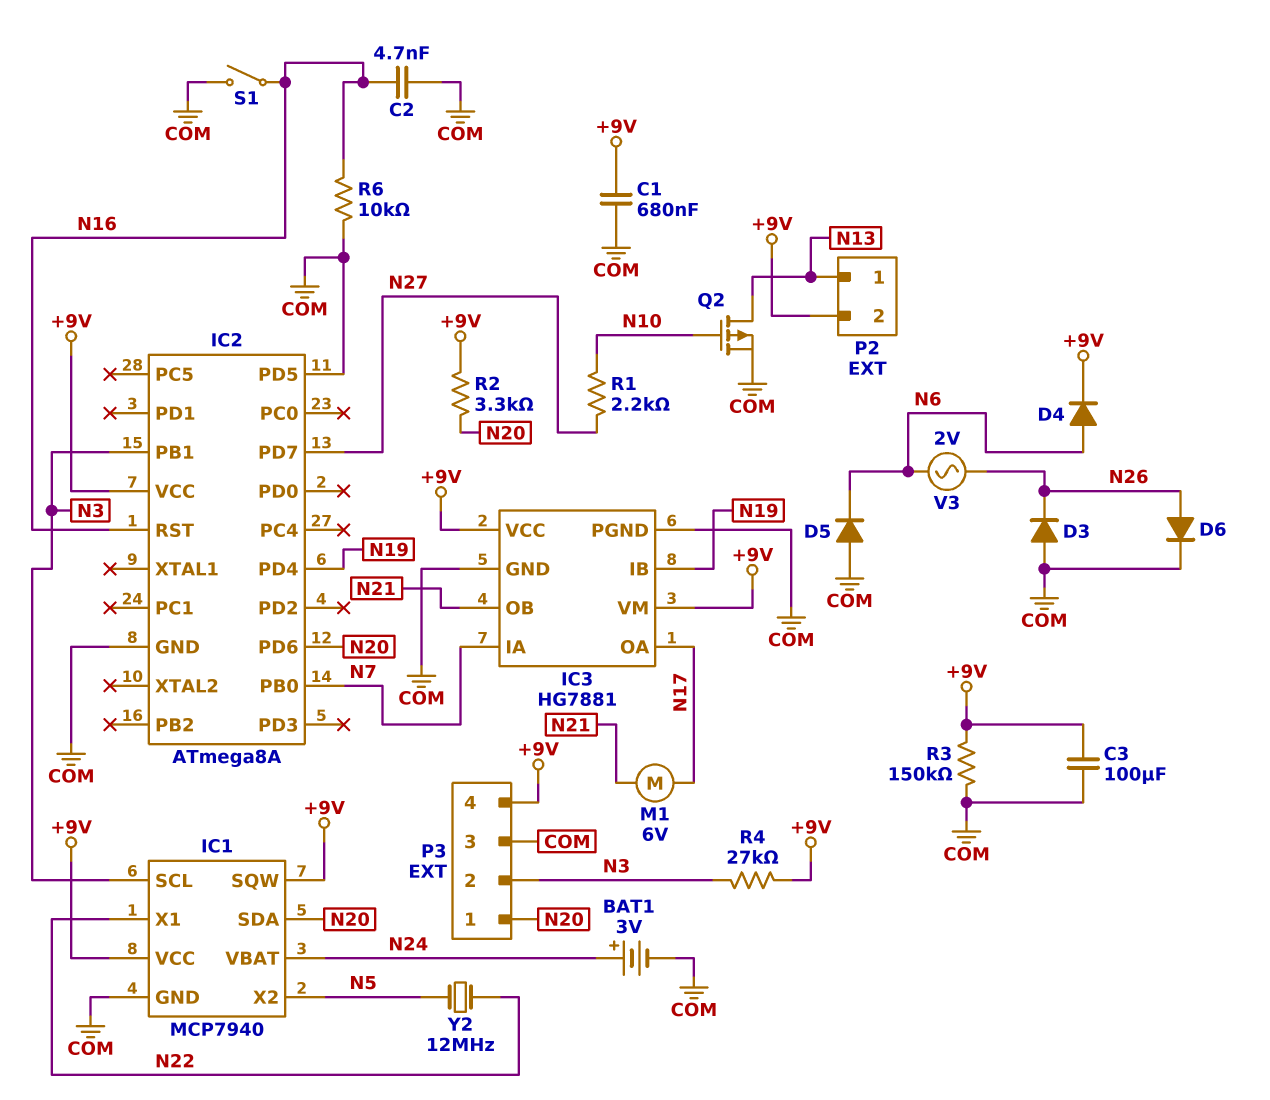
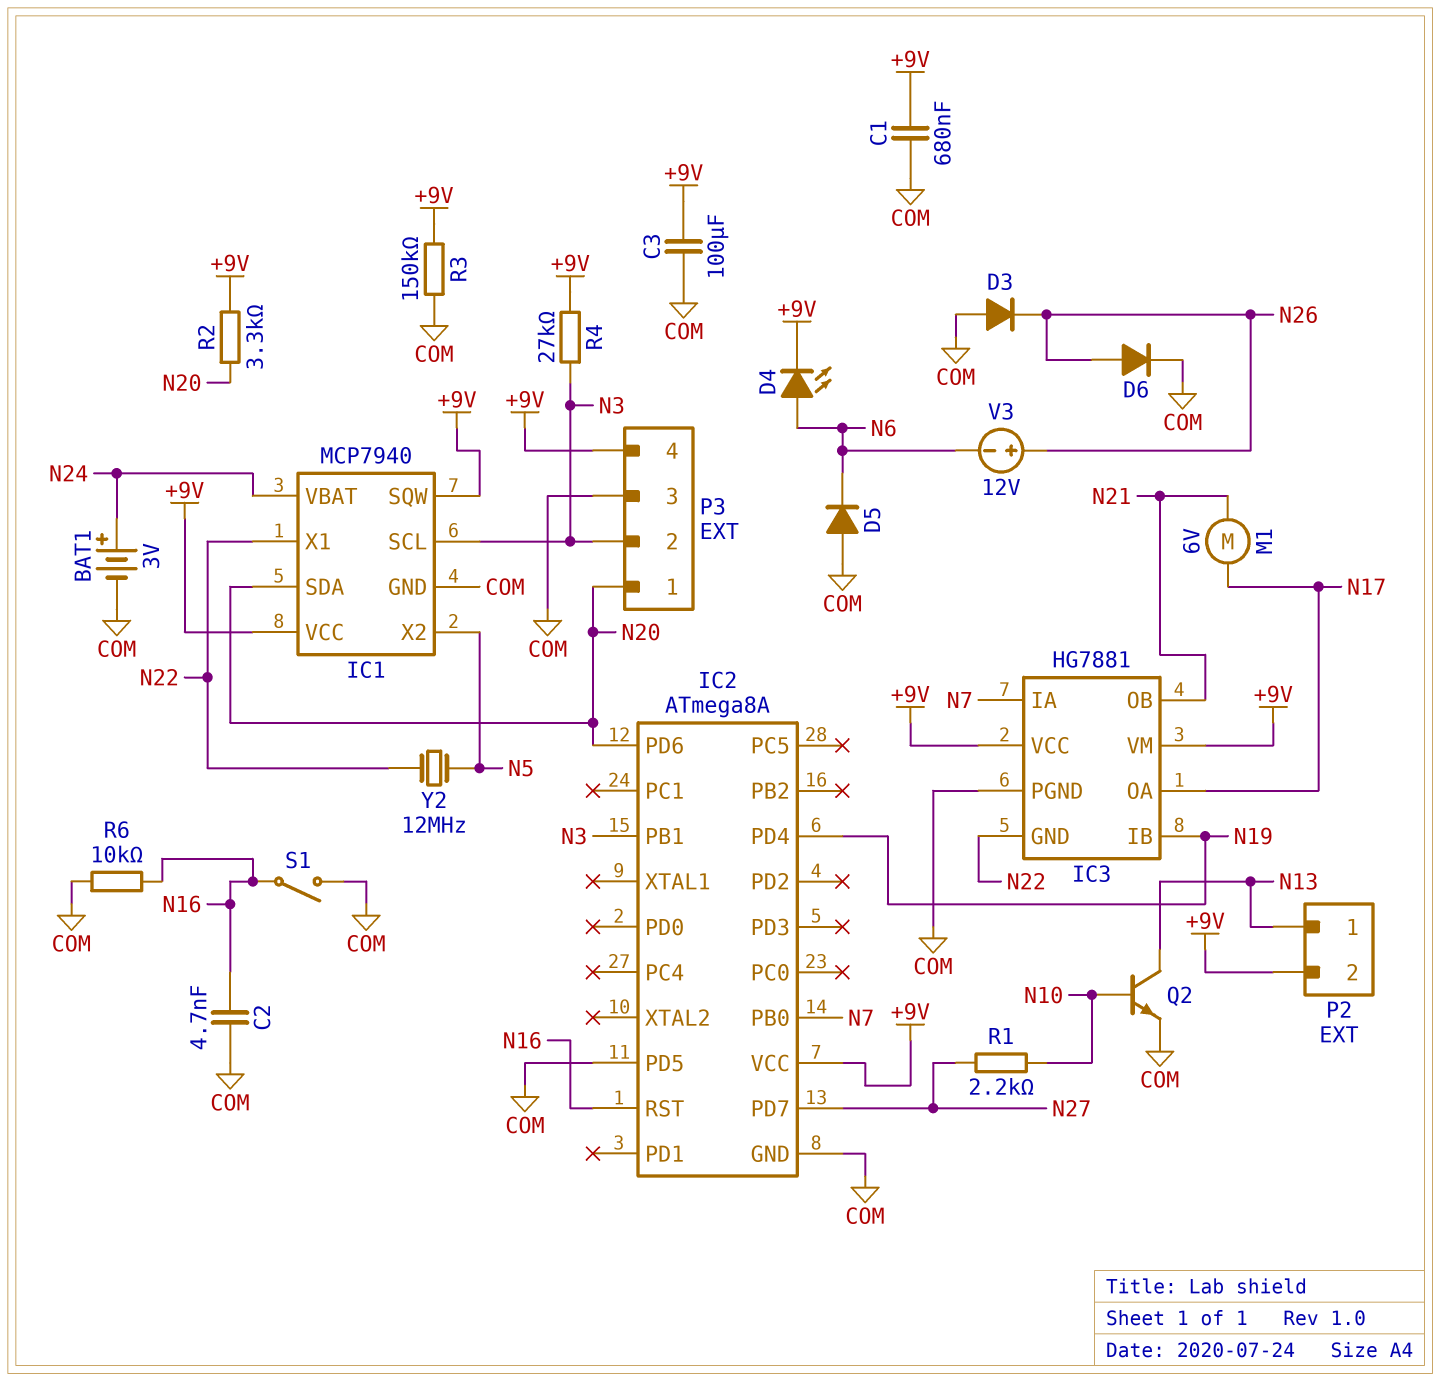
D4: diode (A N6, K +9V) -> LED (A N6, K +9V)
IC3 pin GND: COM -> N22
Q2: PMOS (G N10, D N13, S COM) -> NPN (B N10, C N13, E COM)
V3: AC 2V (N6, N26) -> 12V (plus N26, minus N6)

